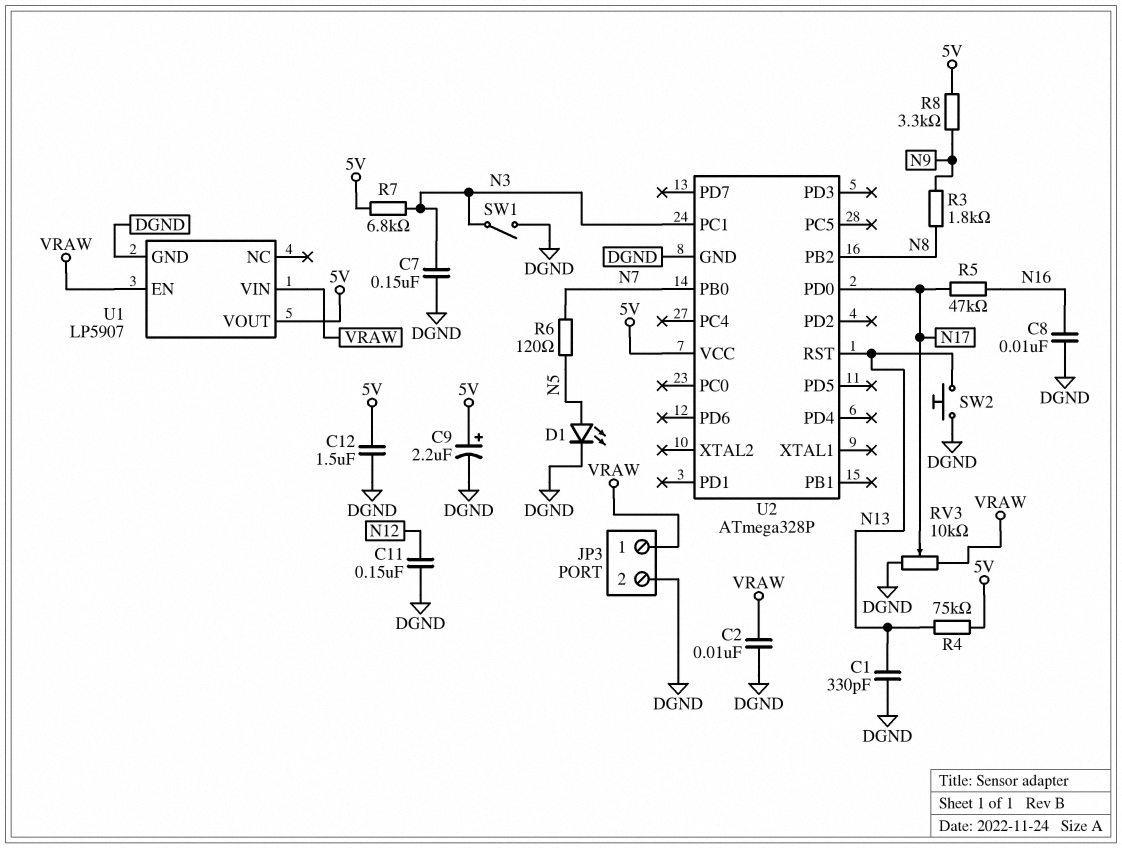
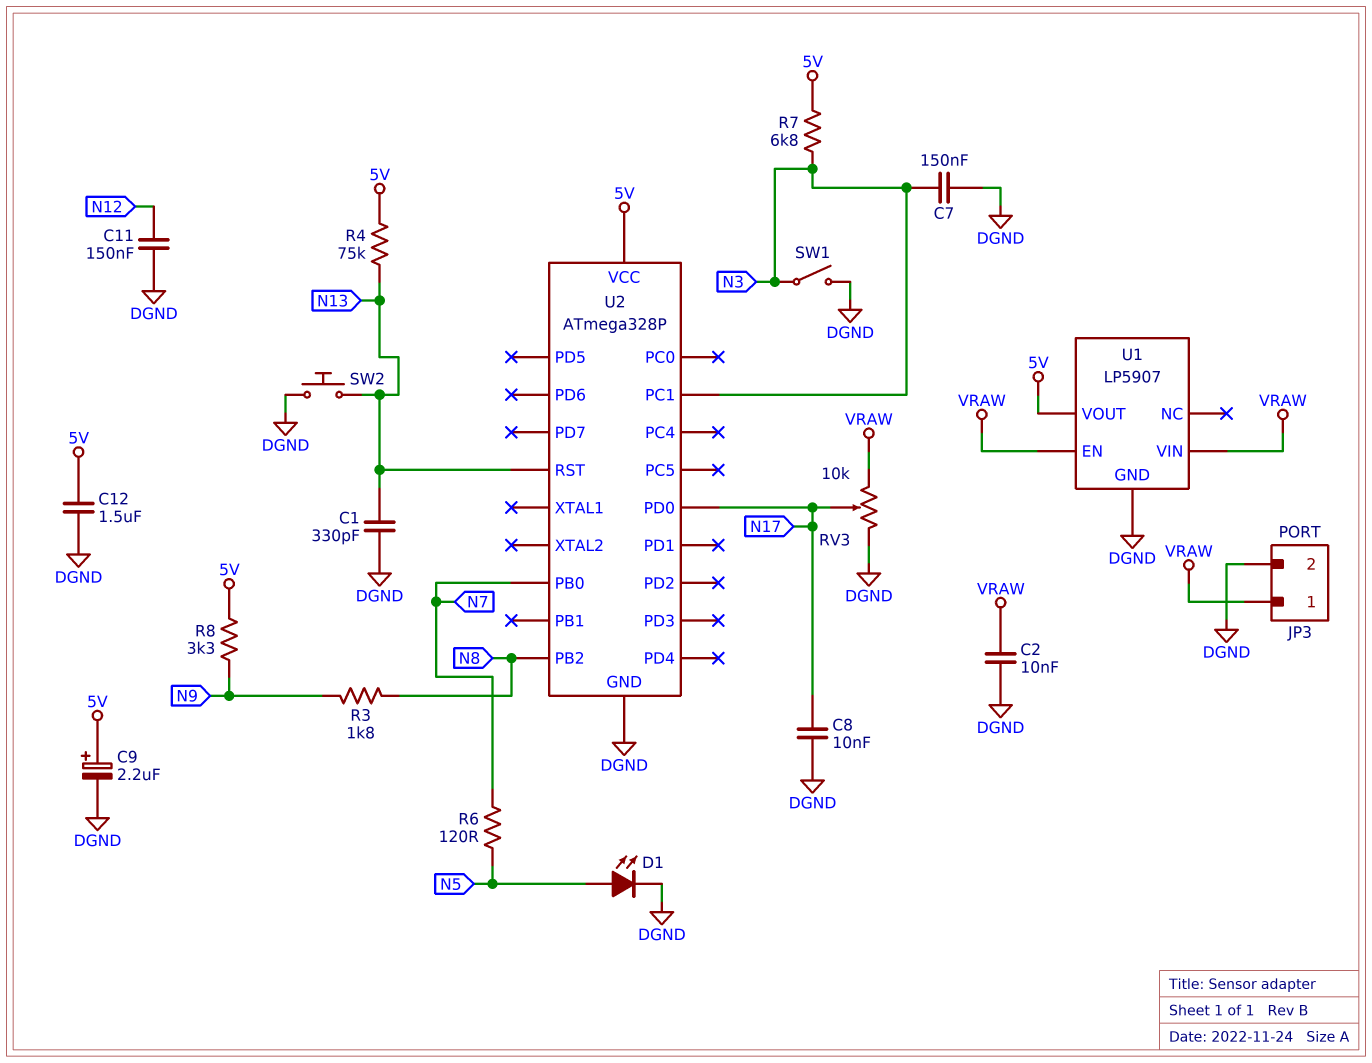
C8: 10nF (DGND, N16) -> 10nF (DGND, N17)
R5: 47k (N16, N17) -> none

